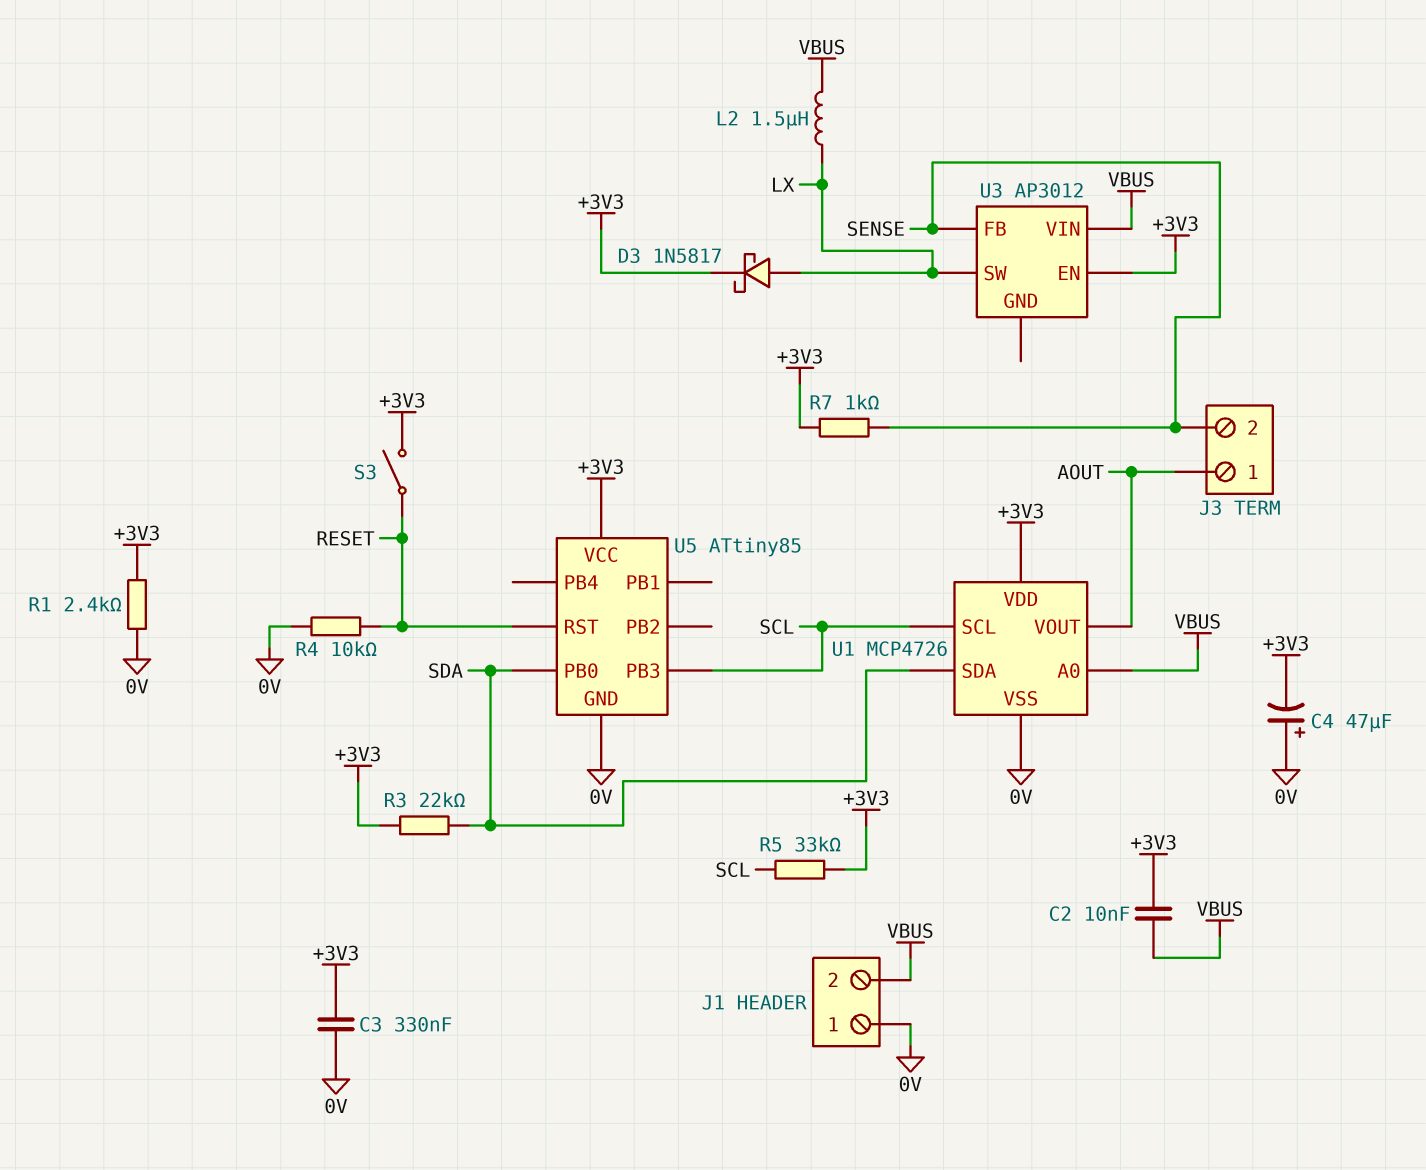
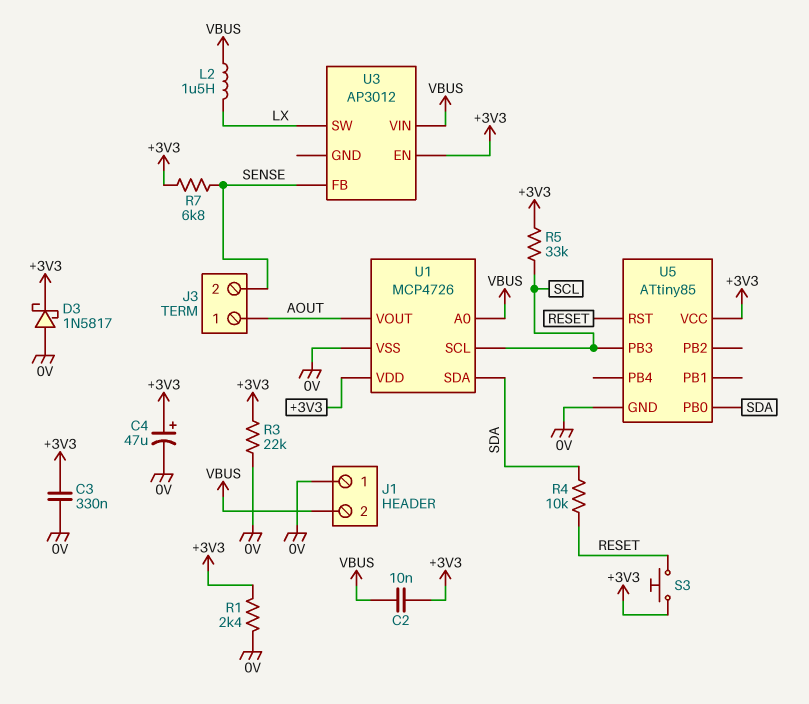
C4: 47uF (plus 0V, minus +3V3) -> 47uF (plus +3V3, minus 0V)
D3: schottky 1N5817 (A LX, K +3V3) -> schottky 1N5817 (A 0V, K +3V3)
R3: 22k (+3V3, SDA) -> 22k (+3V3, 0V)
R4: 10k (0V, RESET) -> 10k (RESET, SDA)
R7: 1k (+3V3, SENSE) -> 6.8k (+3V3, SENSE)
S3: switch (+3V3, RESET) -> button (+3V3, RESET)

